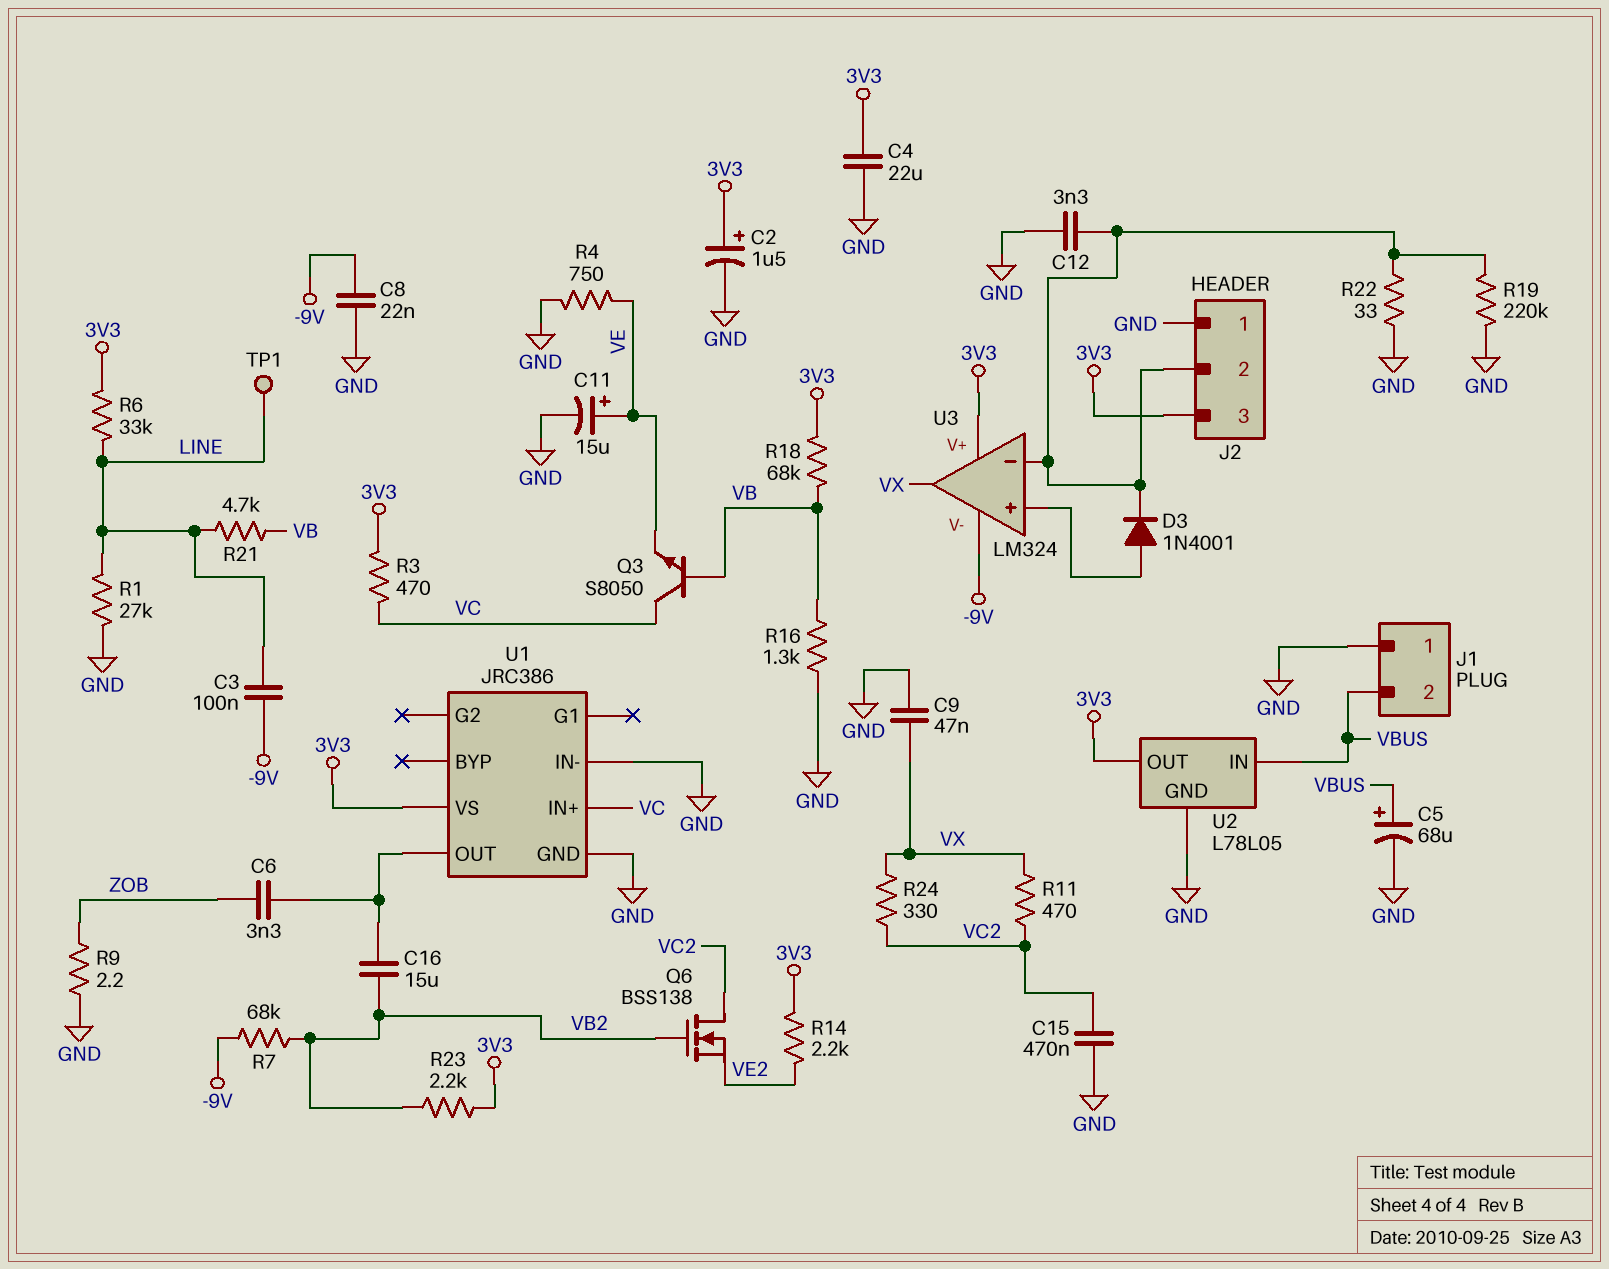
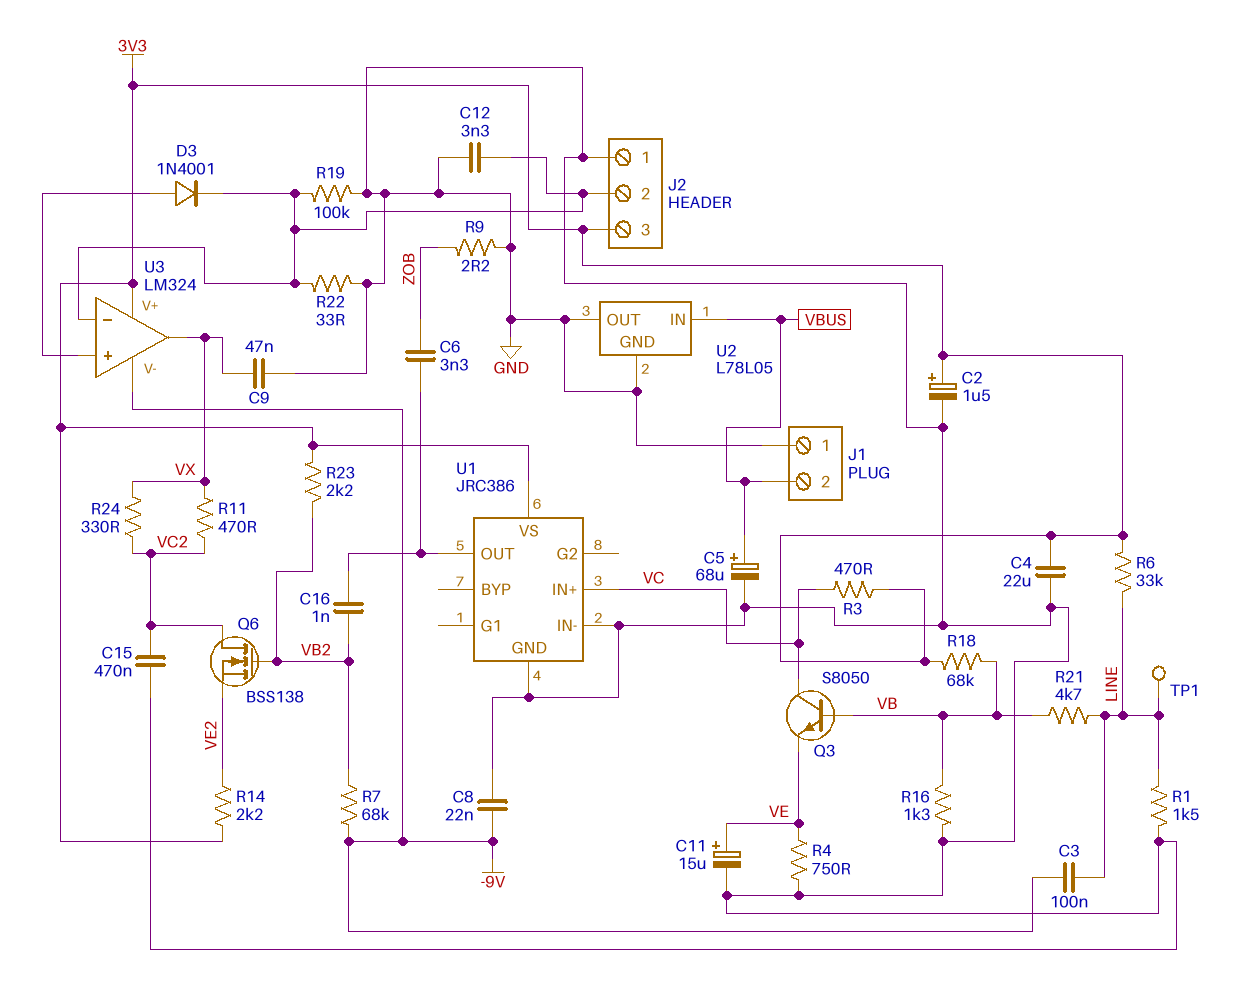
C16: 15uF (U1/OUT, VB2) -> 1nF (U1/OUT, VB2)
R1: 27k (GND, LINE) -> 1.5k (GND, LINE)
R19: 220k (GND, J2/2) -> 100k (GND, J2/2)
U2 pin OUT: 3V3 -> GND

